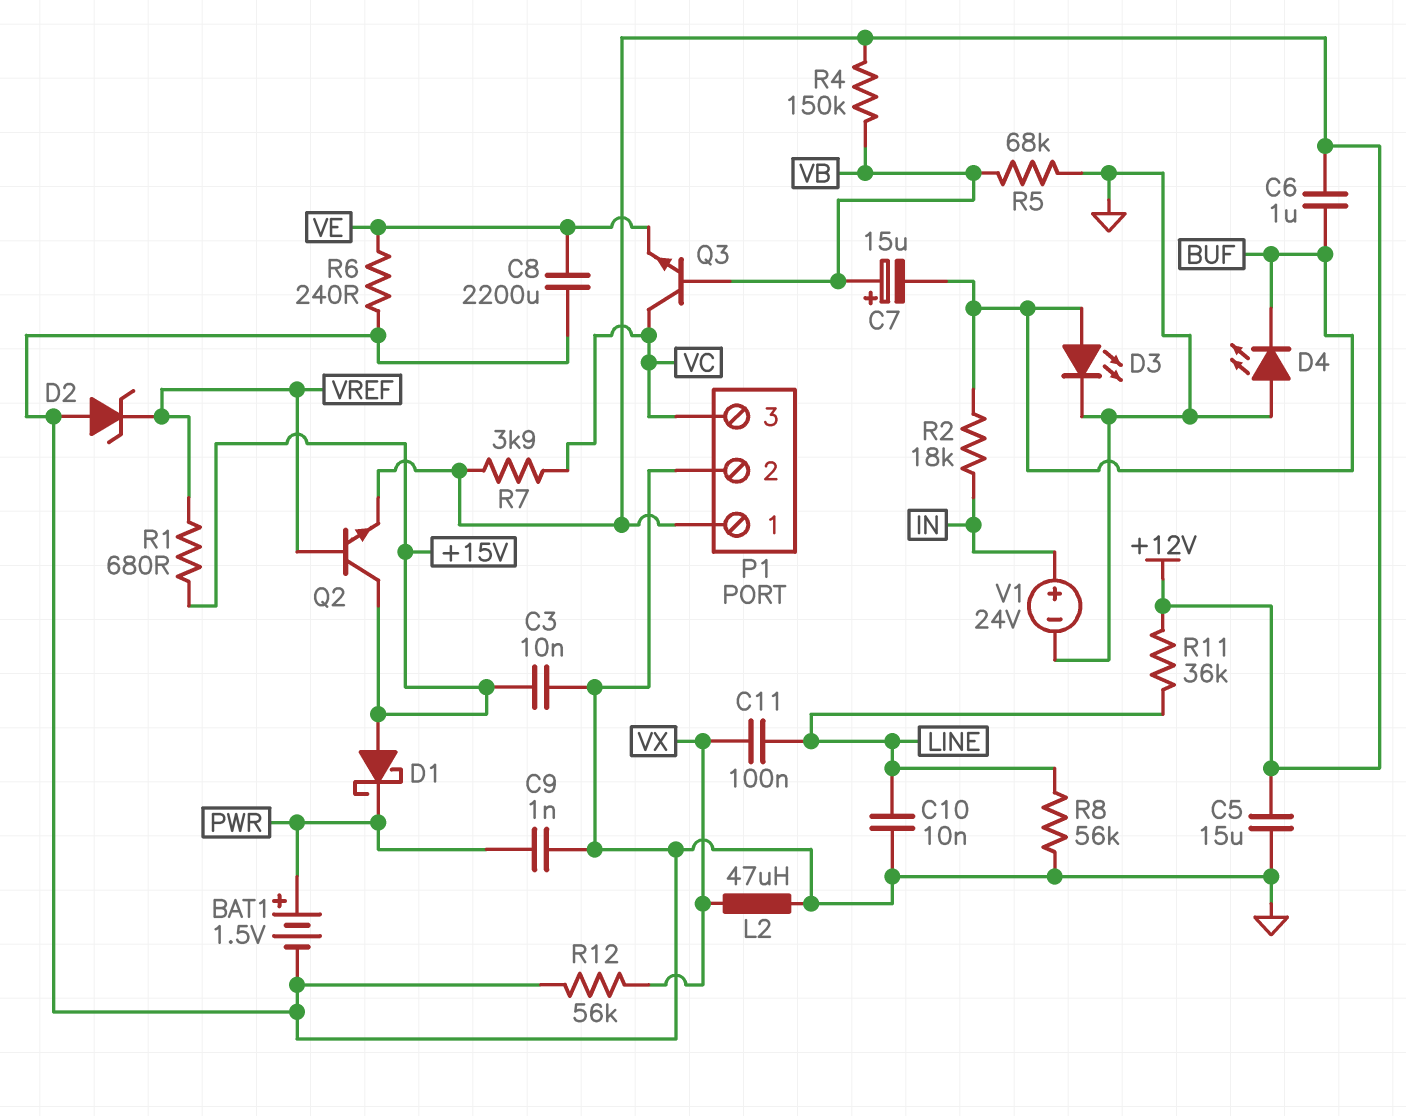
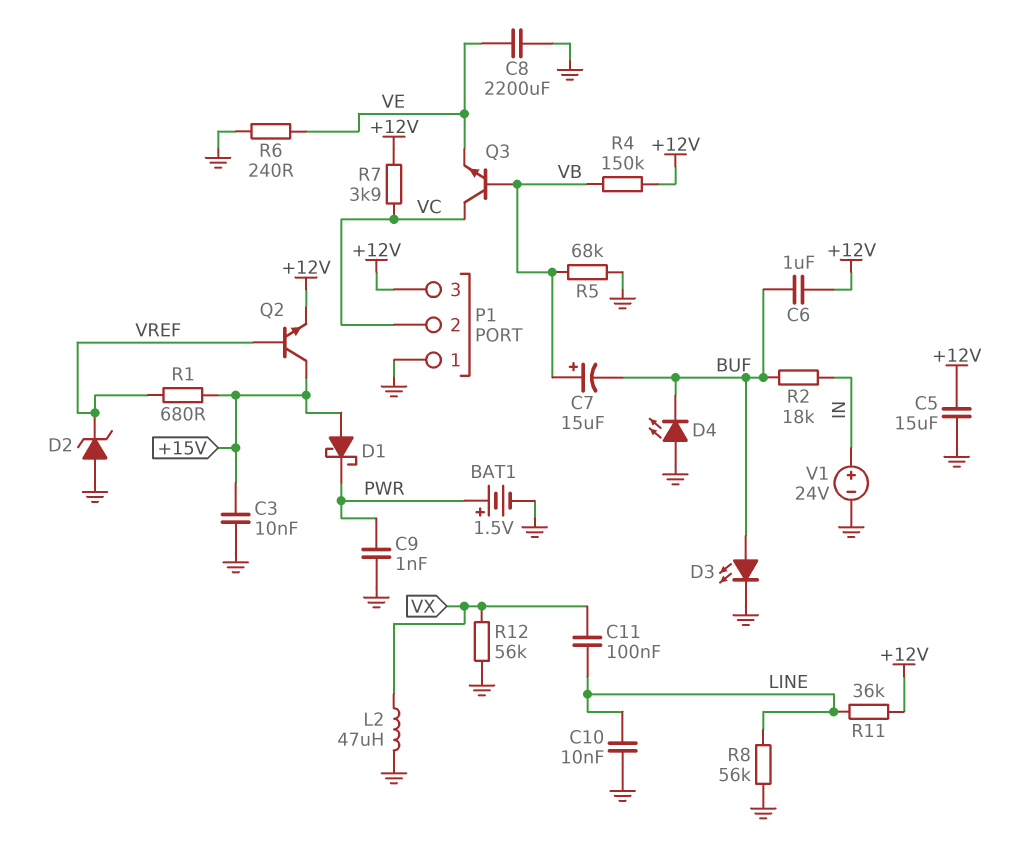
P1 pin 1: +12V -> GND
P1 pin 2: GND -> VC
P1 pin 3: VC -> +12V

